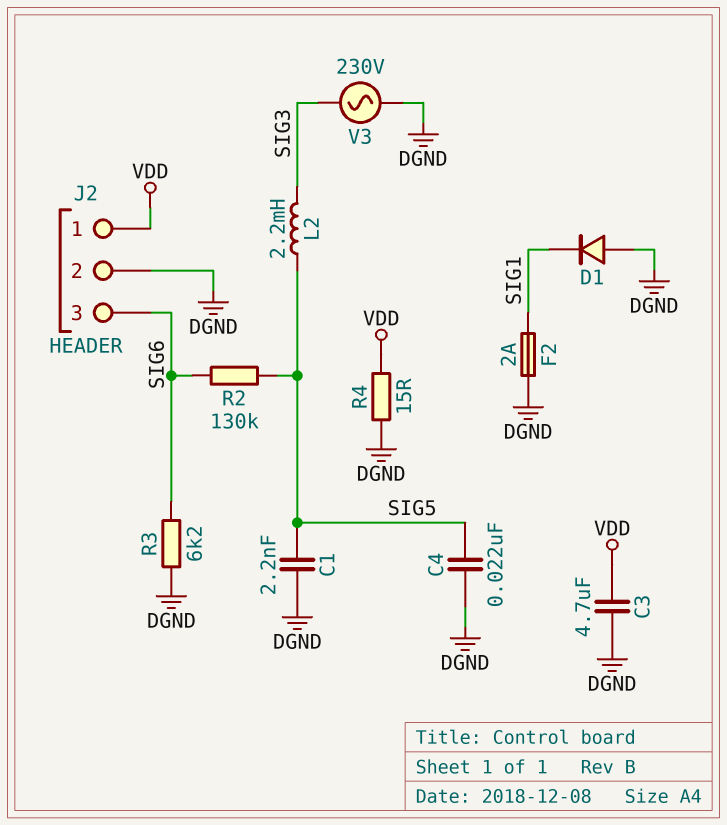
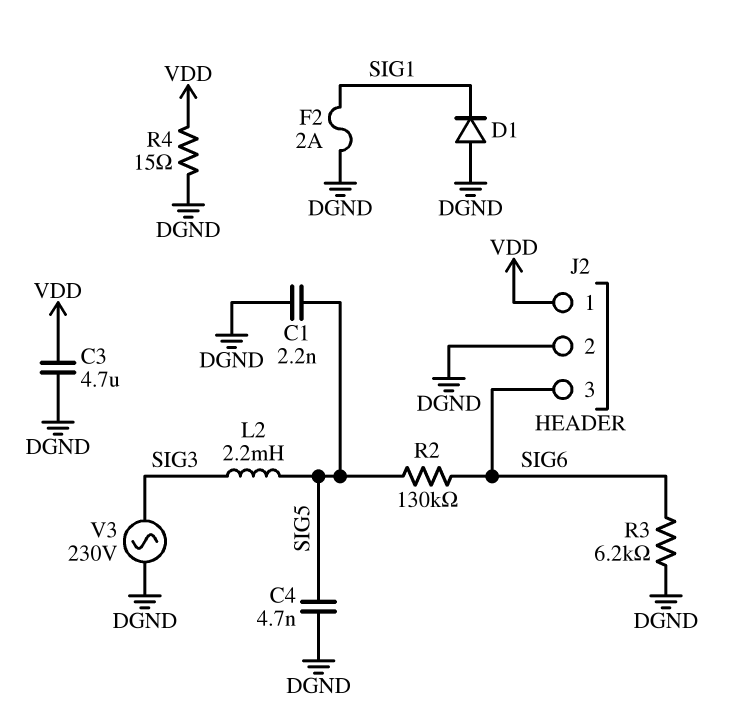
C4: 22nF (DGND, SIG5) -> 4.7nF (DGND, SIG5)

